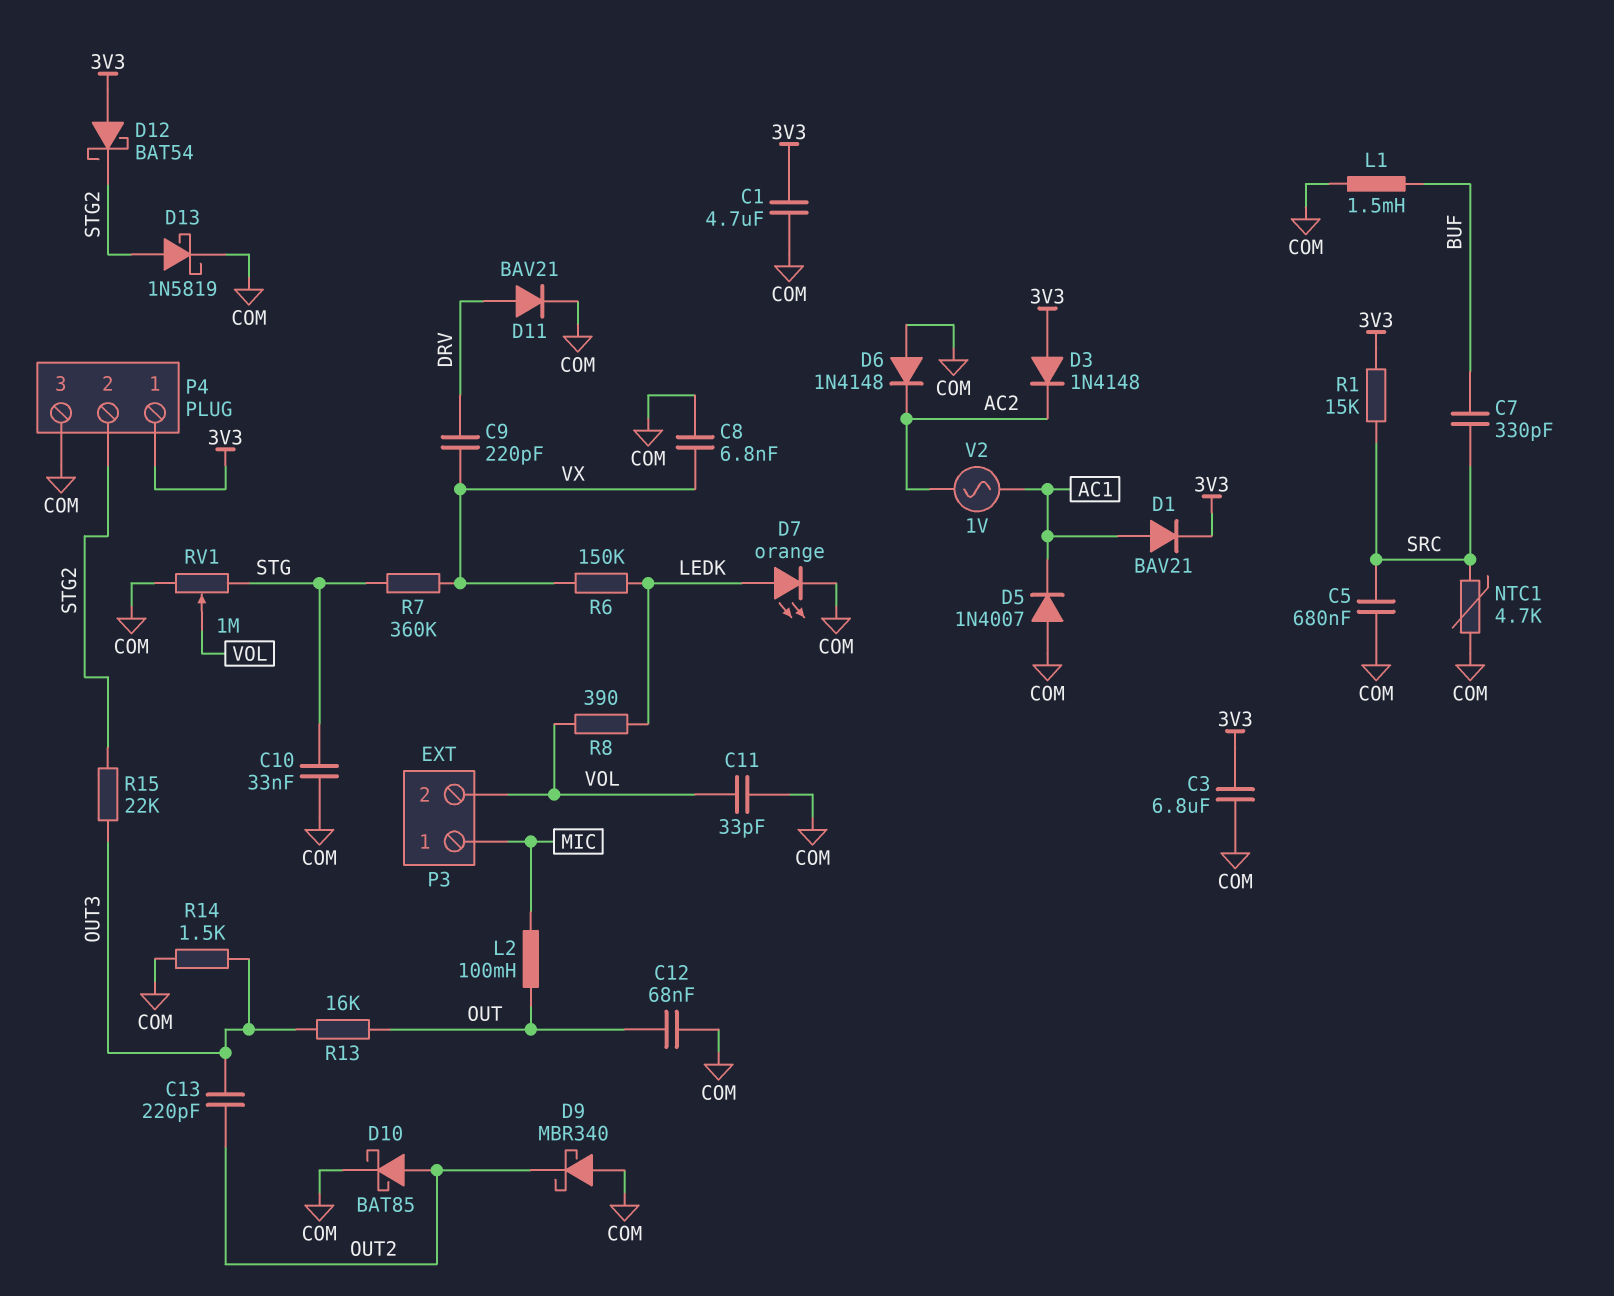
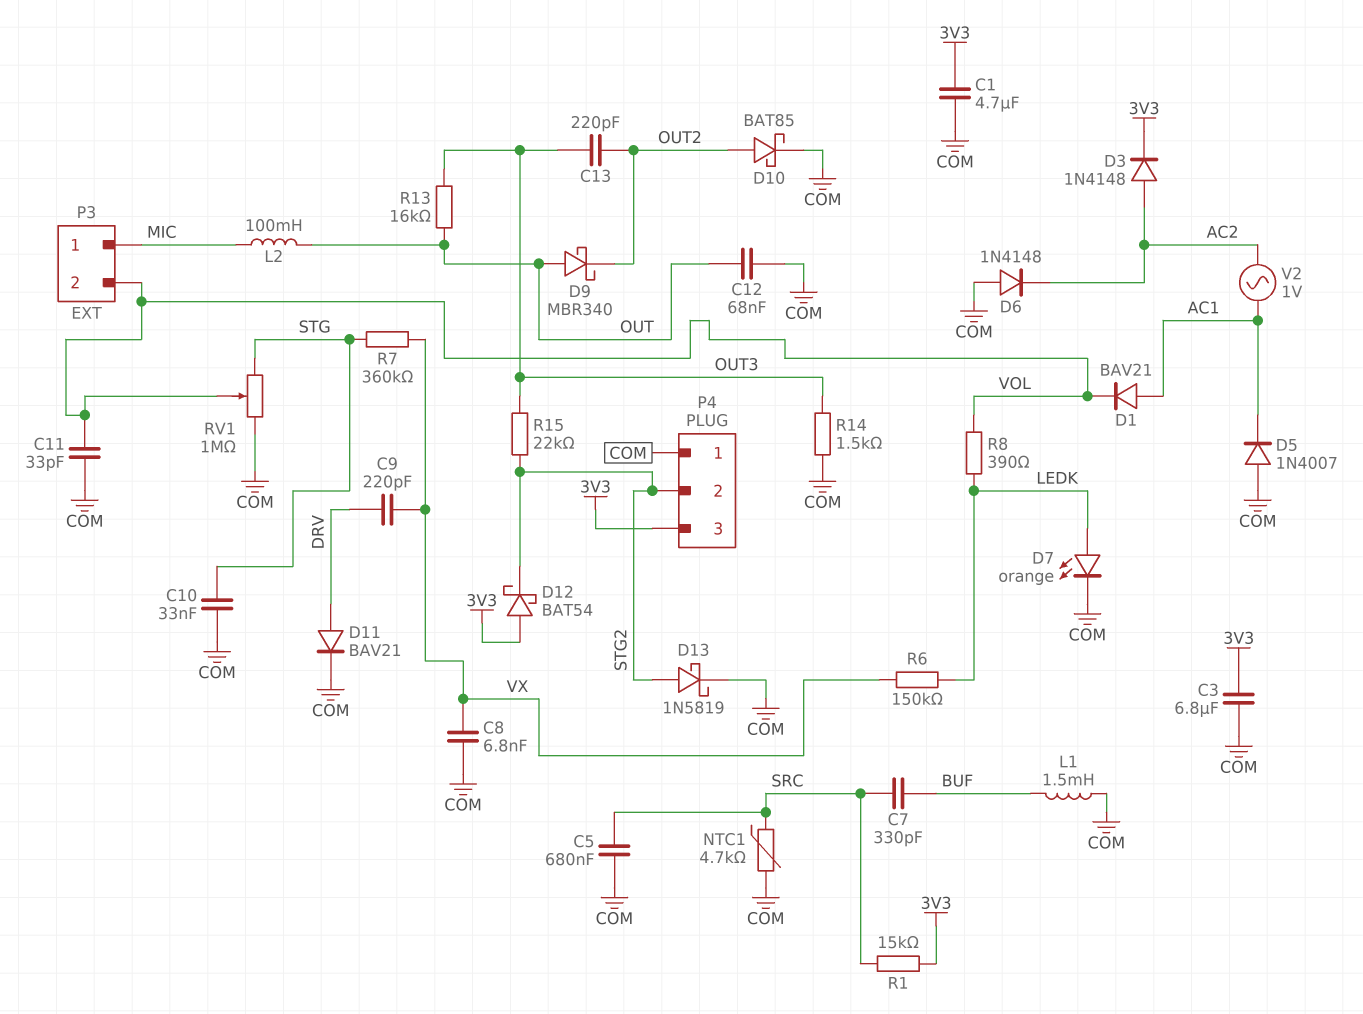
D1: diode BAV21 (A AC1, K 3V3) -> diode BAV21 (A AC1, K VOL)
D3: diode 1N4148 (A 3V3, K AC2) -> diode 1N4148 (A AC2, K 3V3)
D9: schottky MBR340 (A COM, K OUT2) -> schottky MBR340 (A OUT, K OUT2)
P4 pin 1: 3V3 -> COM
P4 pin 3: COM -> 3V3

